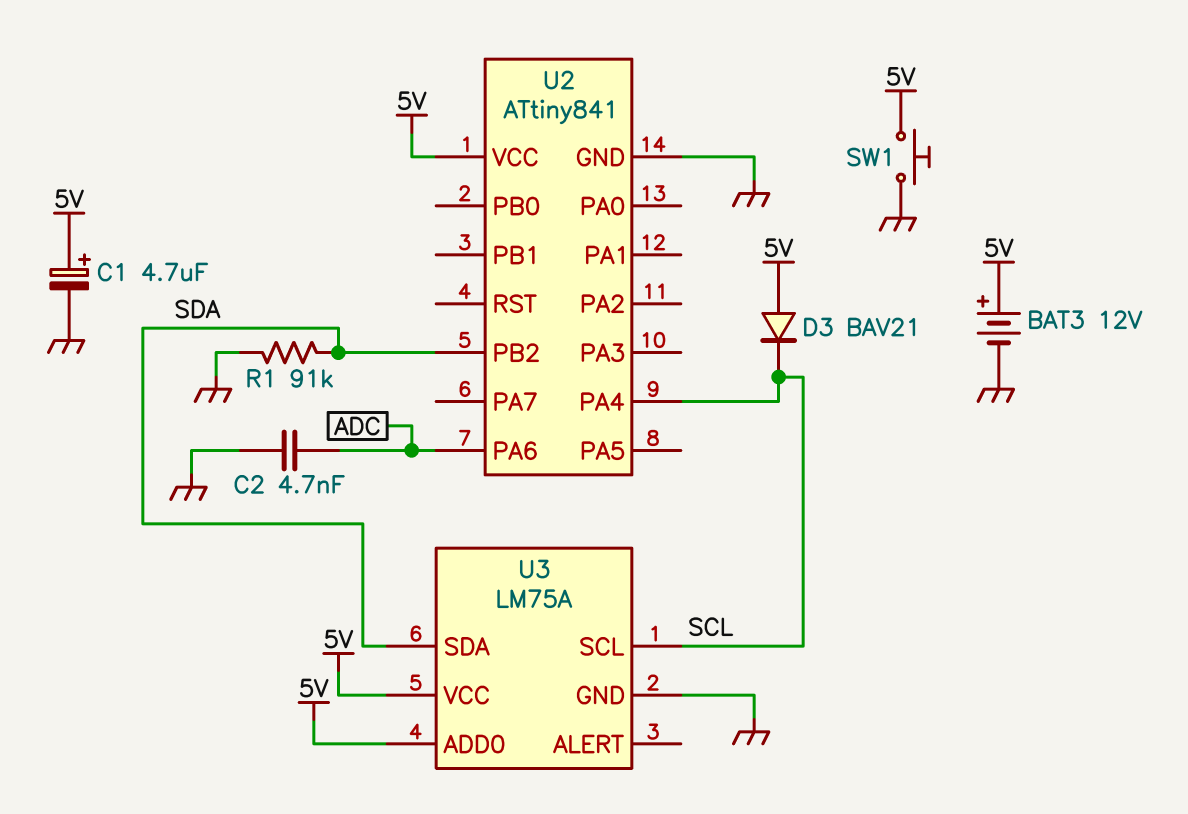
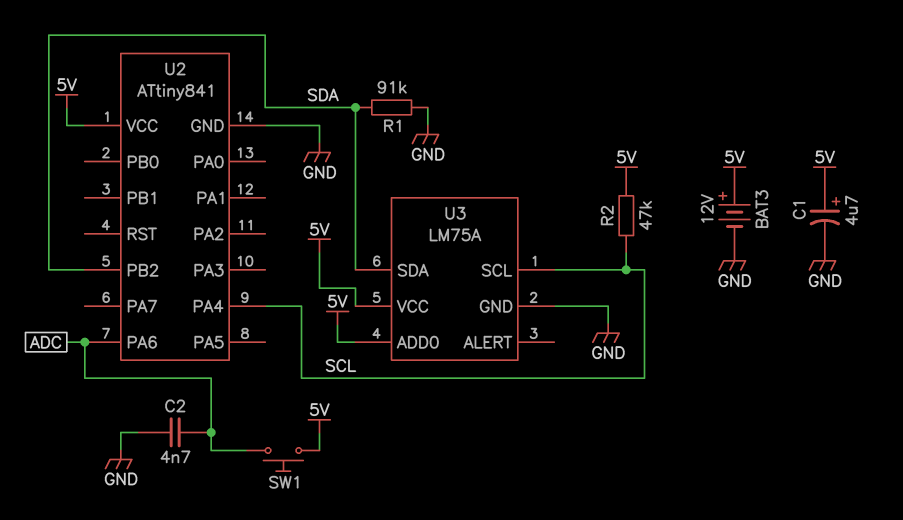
D3: diode BAV21 (A 5V, K SCL) -> none
R2: none -> 47k (5V, SCL)
SW1: button (5V, GND) -> button (5V, ADC)

